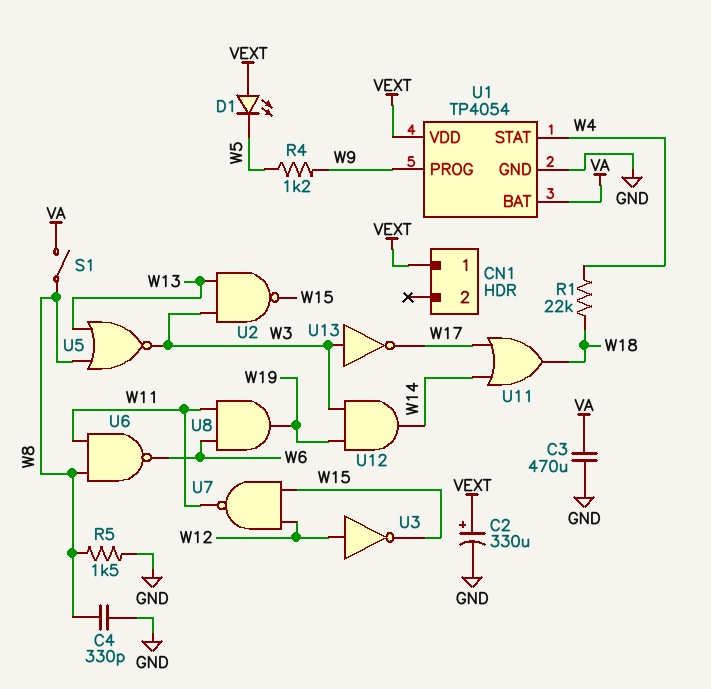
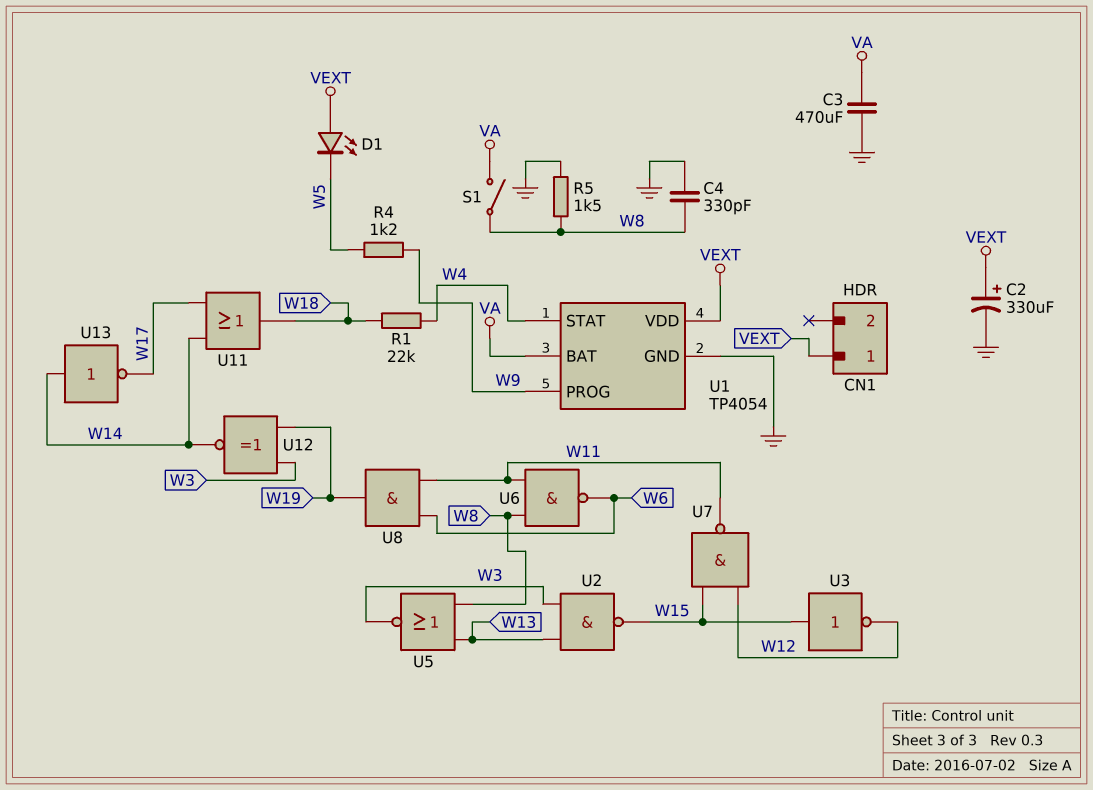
U3: NOT (in W12, out W15) -> NOT (in W15, out W12)
U12: AND (in W3, in W19, out W14) -> XNOR (in W3, in W19, out W14)
U13: NOT (in W3, out W17) -> NOT (in W14, out W17)

